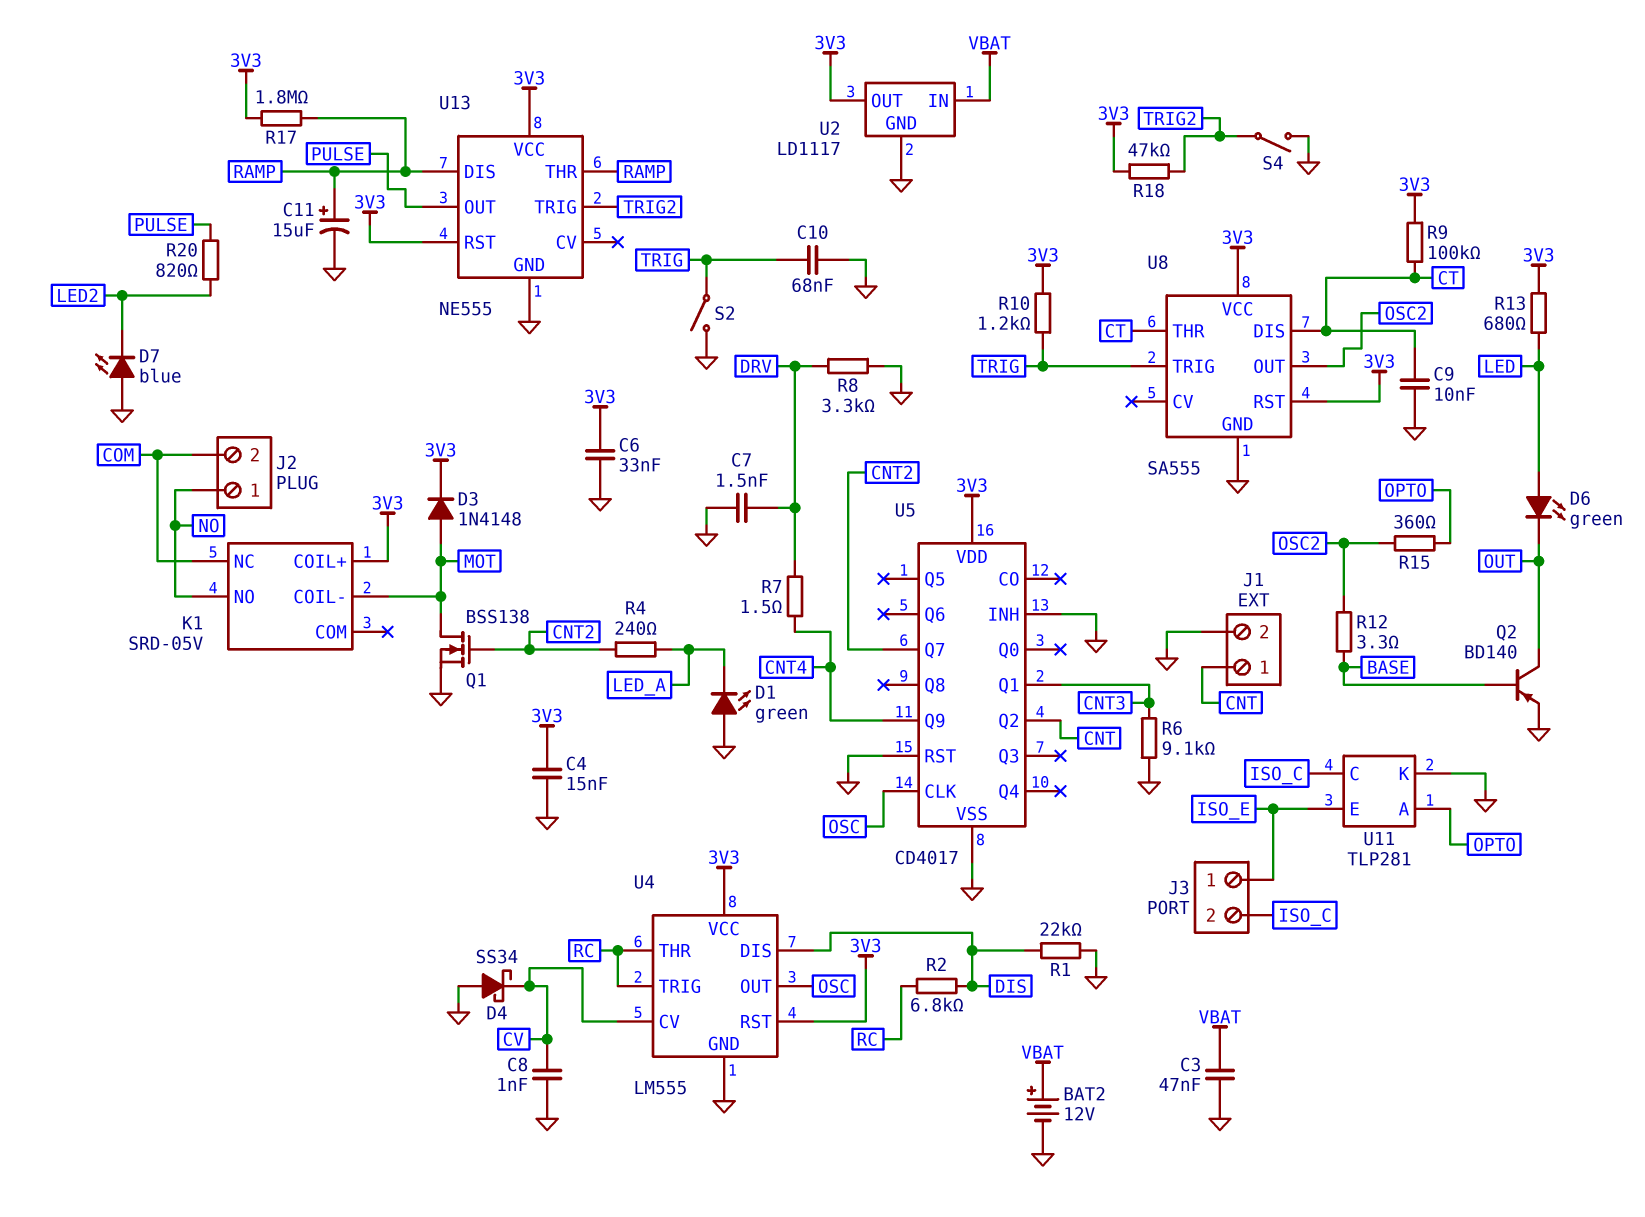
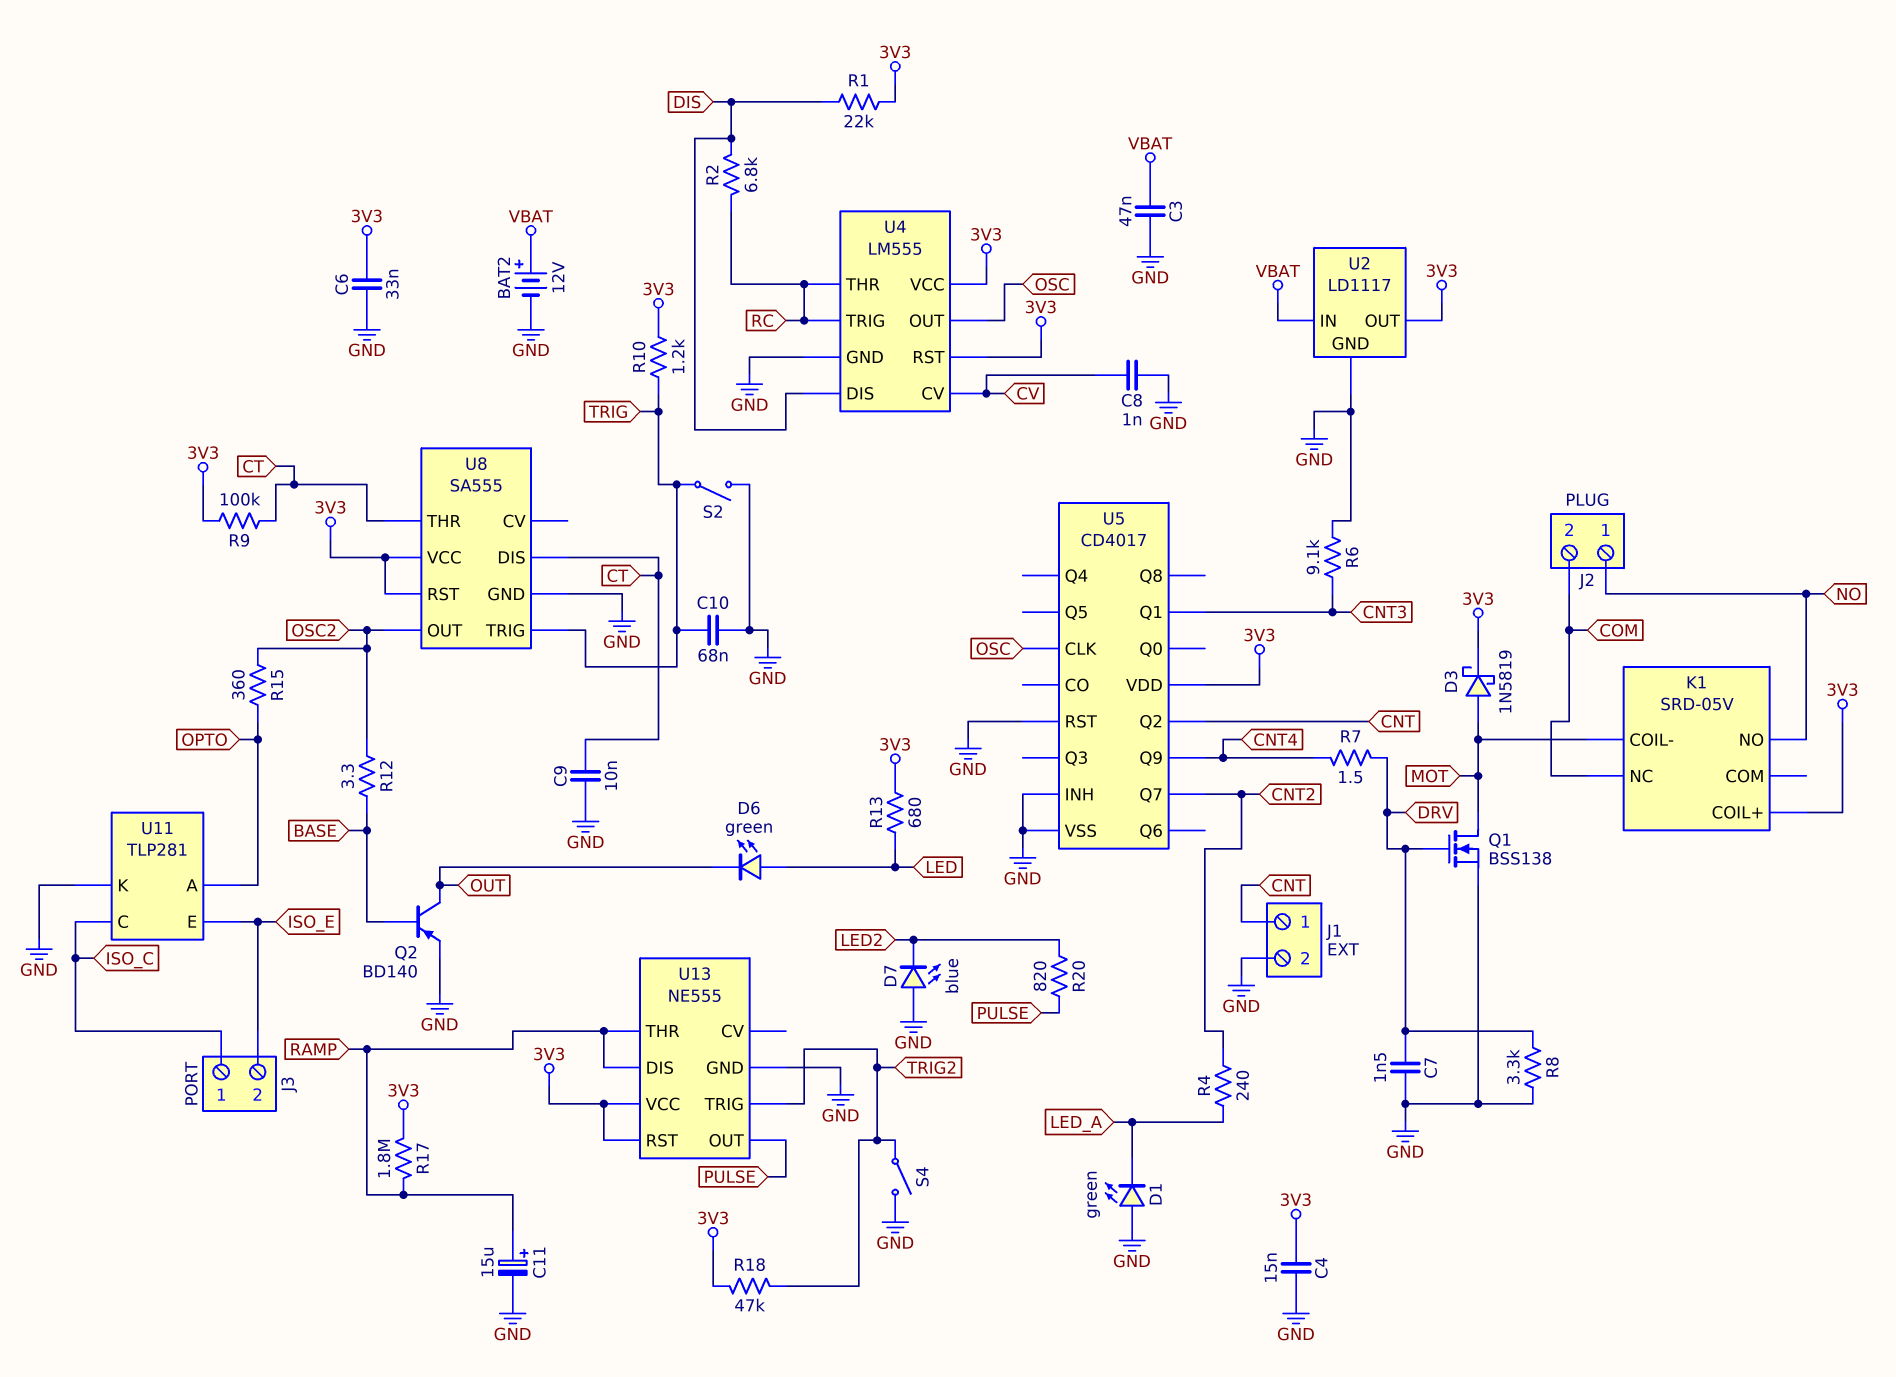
D3: diode 1N4148 (A MOT, K 3V3) -> schottky 1N5819 (A MOT, K 3V3)
D4: schottky SS34 (A GND, K CV) -> none
J3 pin 1: ISO_E -> ISO_C
J3 pin 2: ISO_C -> ISO_E
Q1: NMOS BSS138 (G CNT2, D MOT, S GND) -> NMOS BSS138 (G DRV, D MOT, S GND)
R1: 22k (DIS, GND) -> 22k (3V3, DIS)

